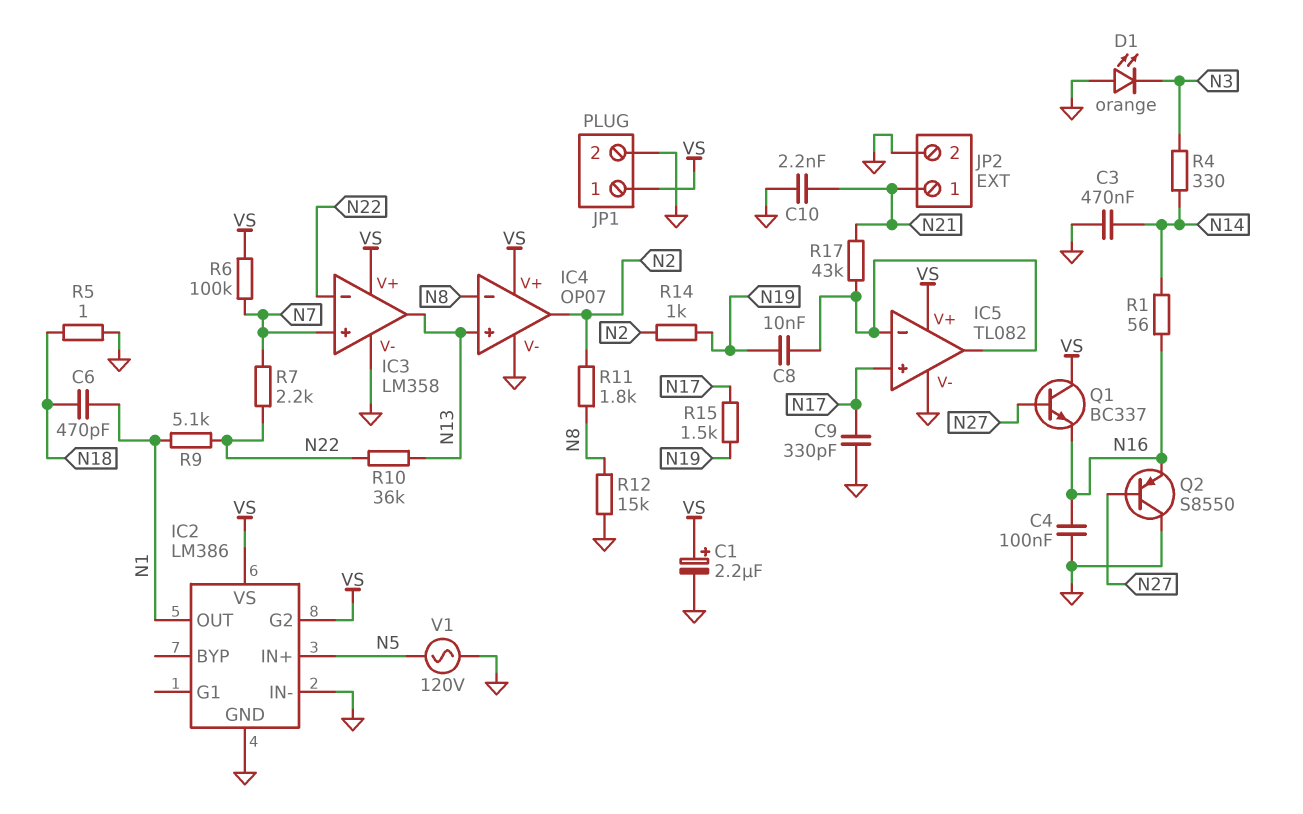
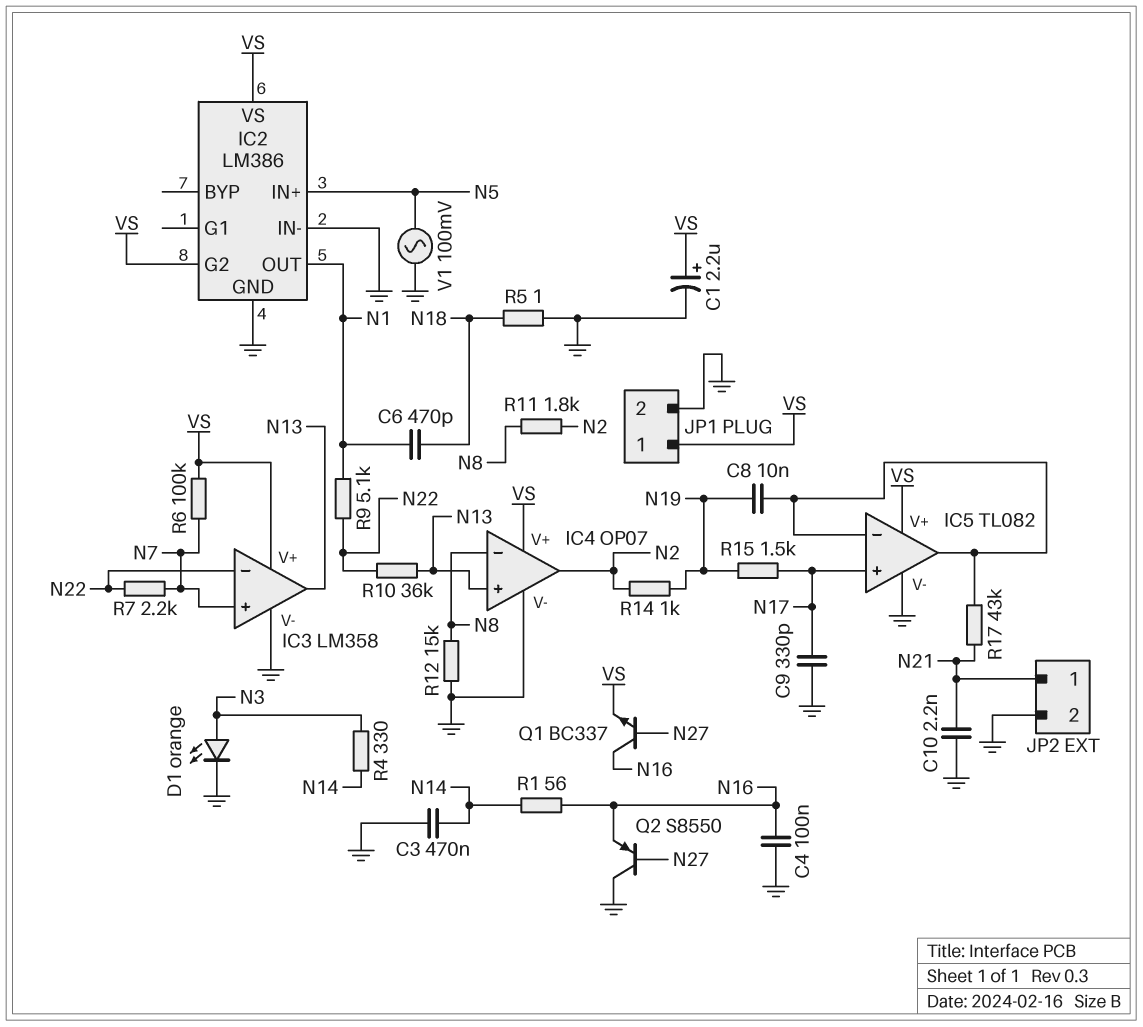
D1: LED orange (A GND, K N3) -> LED orange (A N3, K GND)
Q1: NPN BC337 (B N27, C VS, E N16) -> NPN BC337 (B N27, C N16, E VS)
V1: AC 120V (GND, N5) -> AC 100mV (GND, N5)

